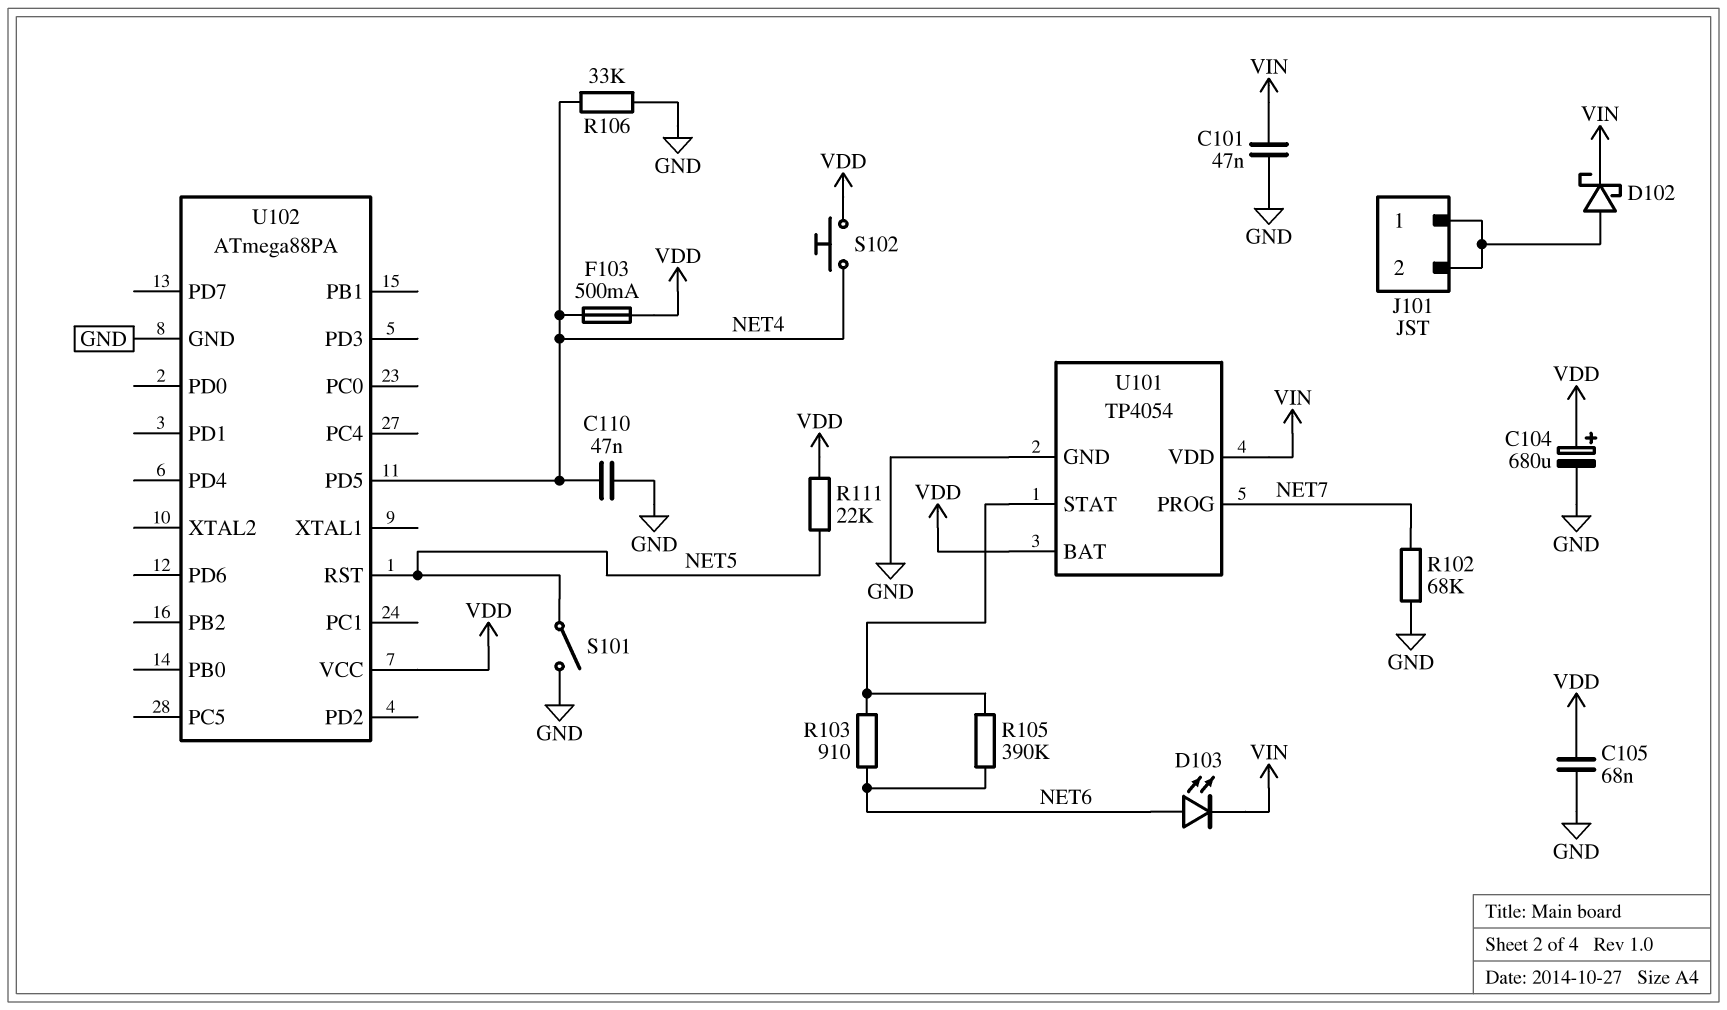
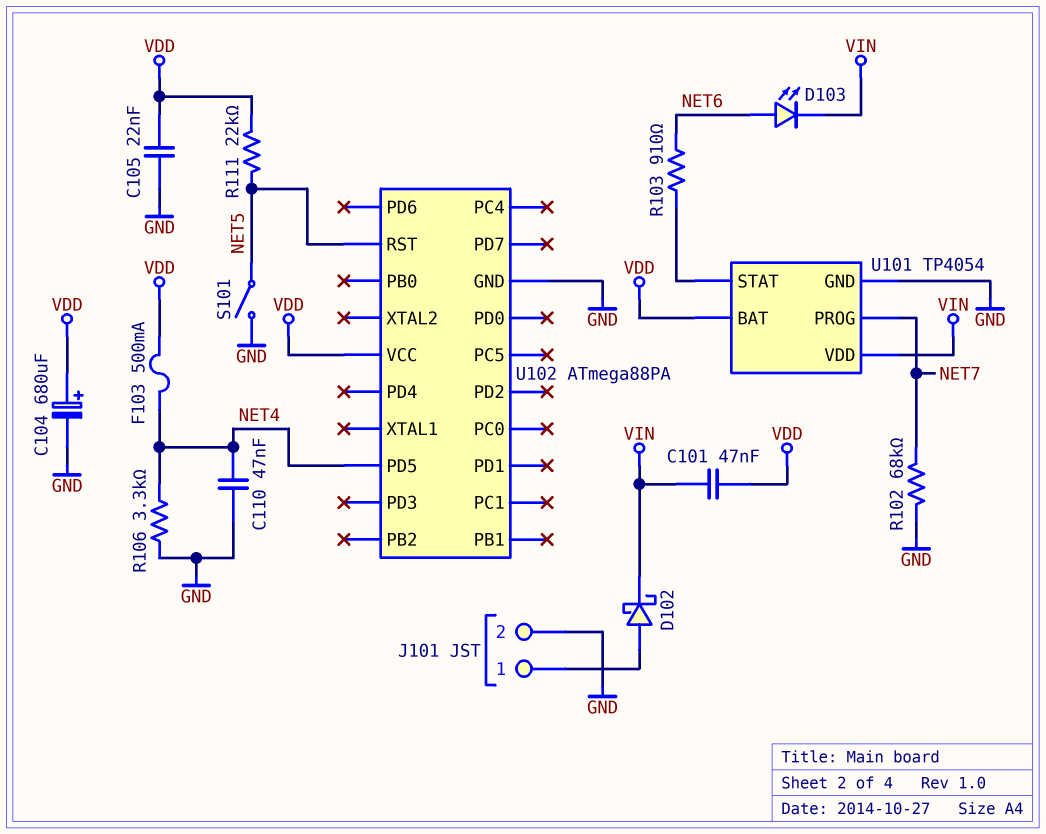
C101: 47nF (GND, VIN) -> 47nF (VDD, VIN)
C105: 68nF (GND, VDD) -> 22nF (GND, VDD)
J101 pin 2: J101/1 -> GND
R105: 390k (NET6, U101/STAT) -> none
R106: 33k (GND, NET4) -> 3.3k (GND, NET4)
S102: button (NET4, VDD) -> none

